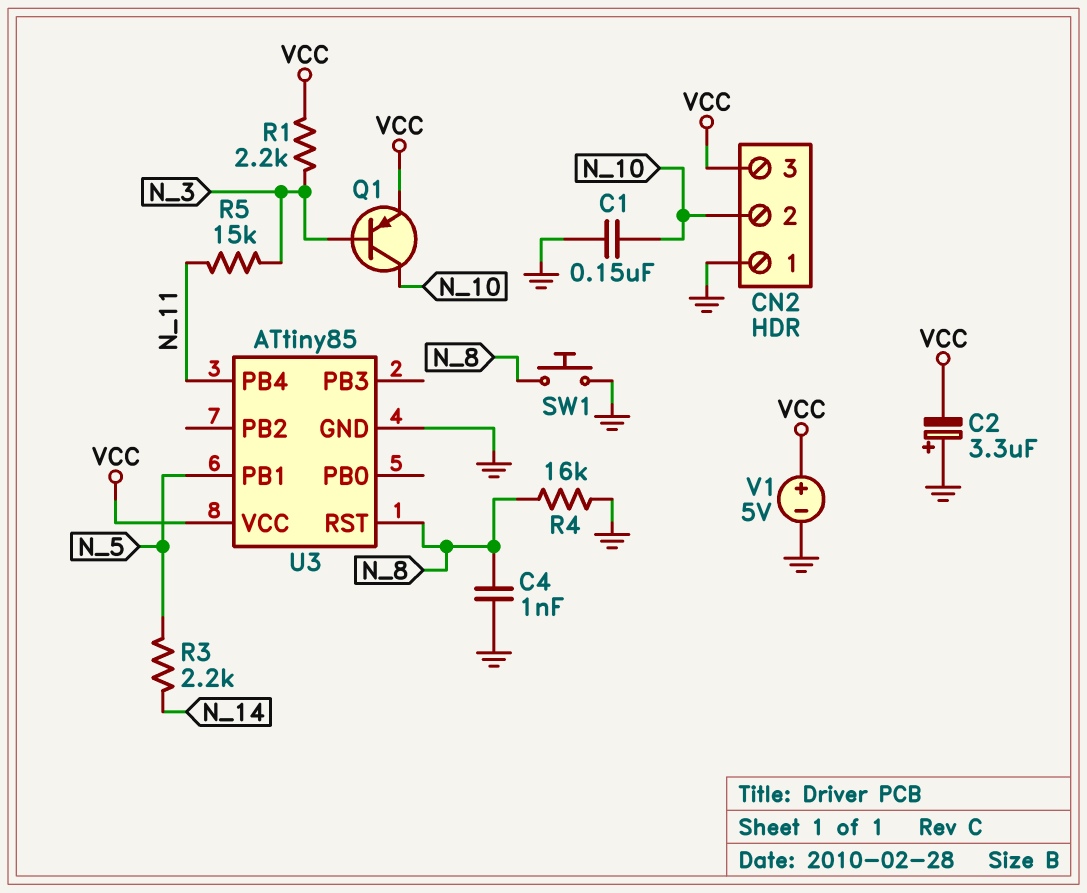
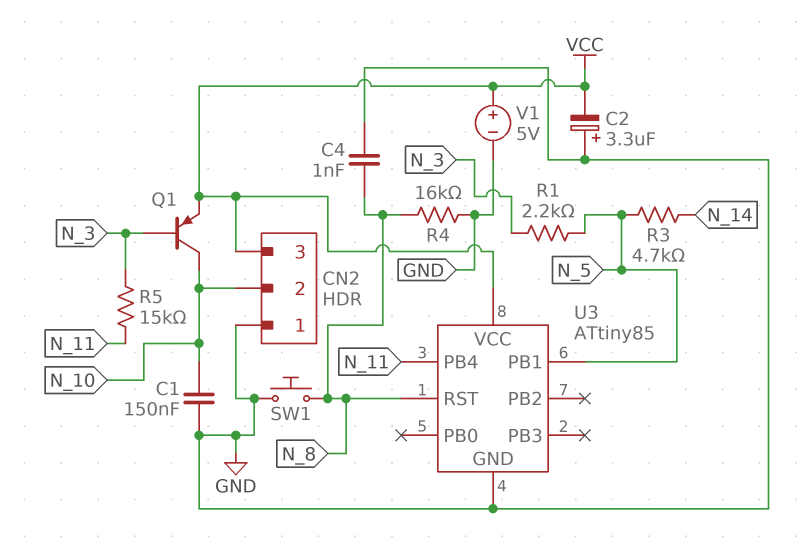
R1: 2.2k (N_3, VCC) -> 2.2k (N_3, N_5)
R3: 2.2k (N_5, N_14) -> 4.7k (N_5, N_14)

